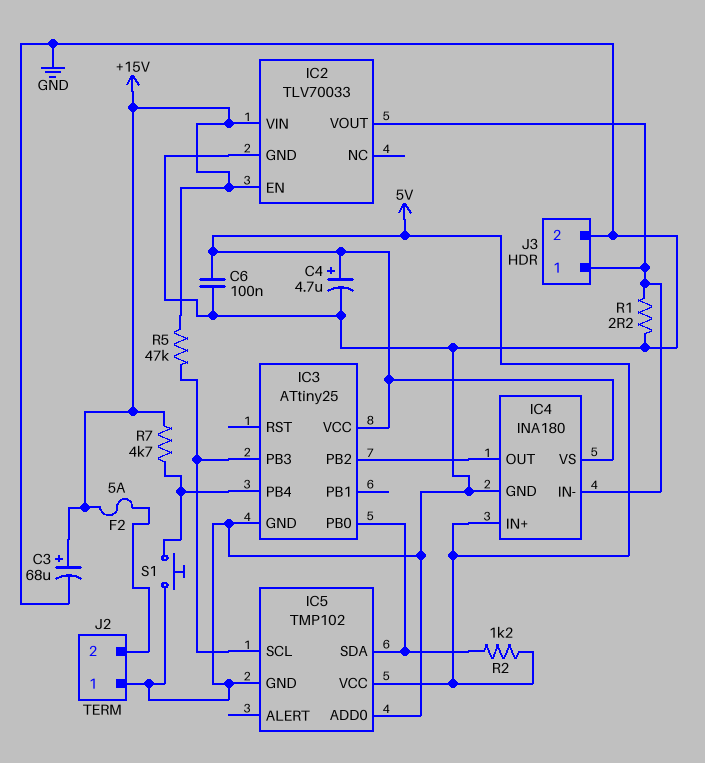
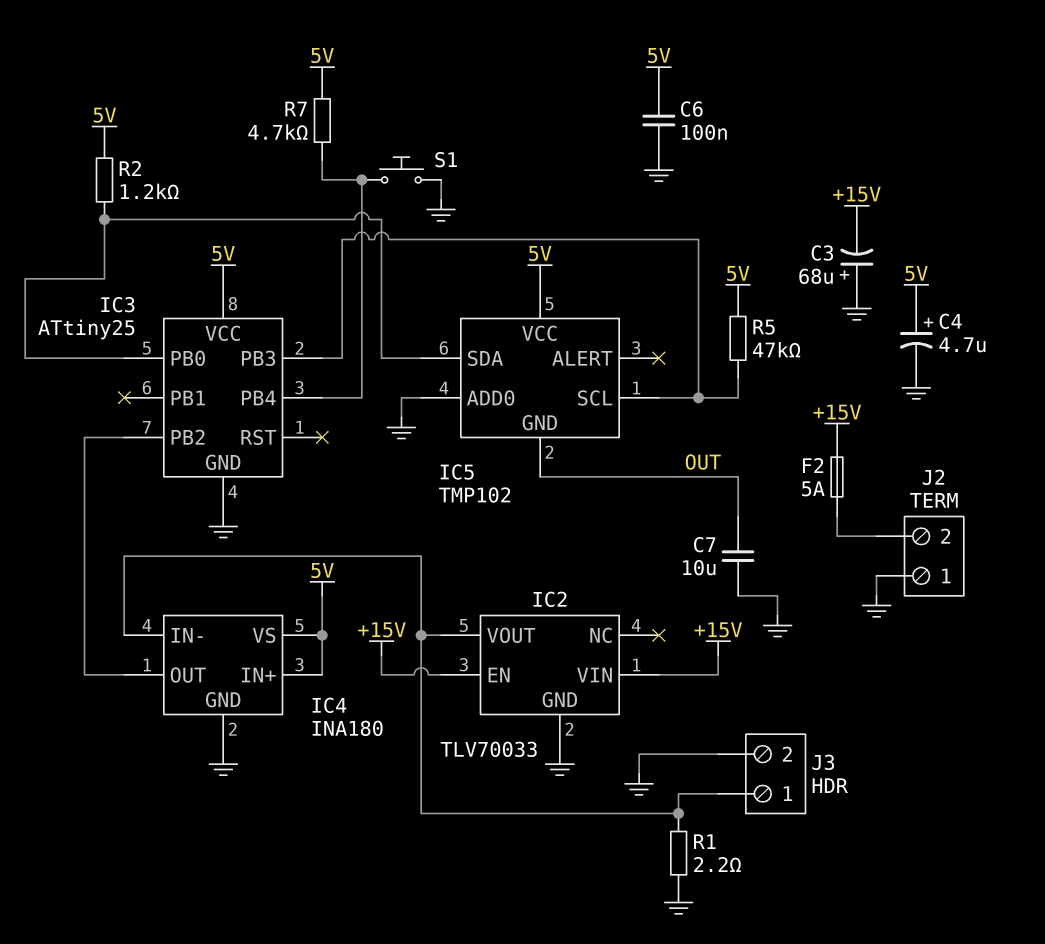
C3: 68uF (plus +15V, minus GND) -> 68uF (plus GND, minus +15V)
C7: none -> 10uF (GND, OUT)
IC5 pin GND: GND -> OUT
R5: 47k (+15V, IC3/PB3) -> 47k (5V, IC3/PB3)
R7: 4.7k (+15V, IC3/PB4) -> 4.7k (5V, IC3/PB4)

